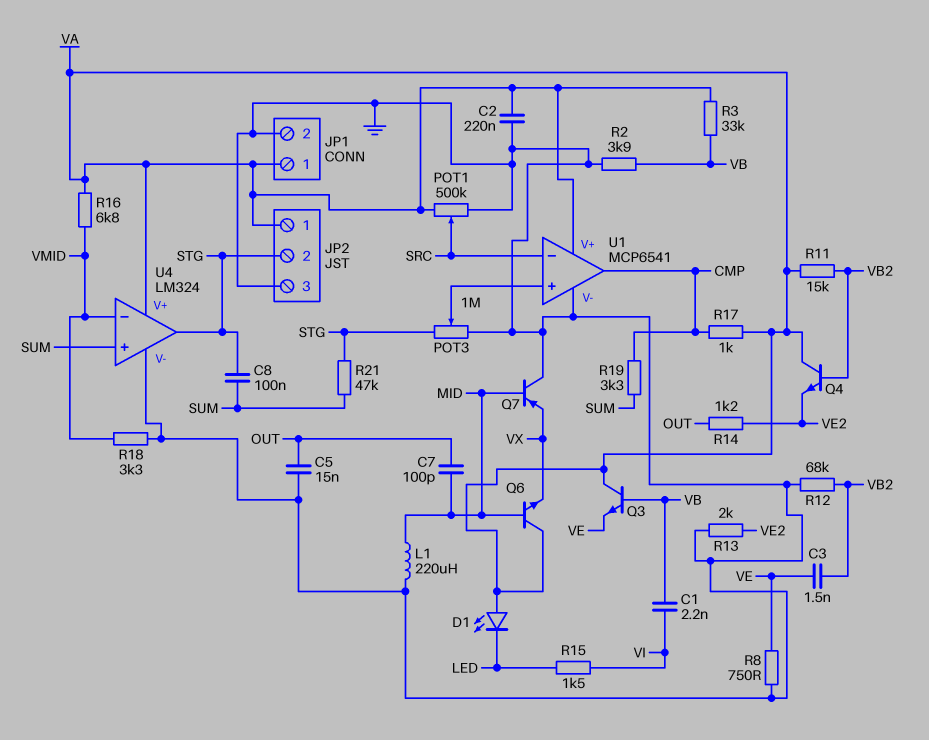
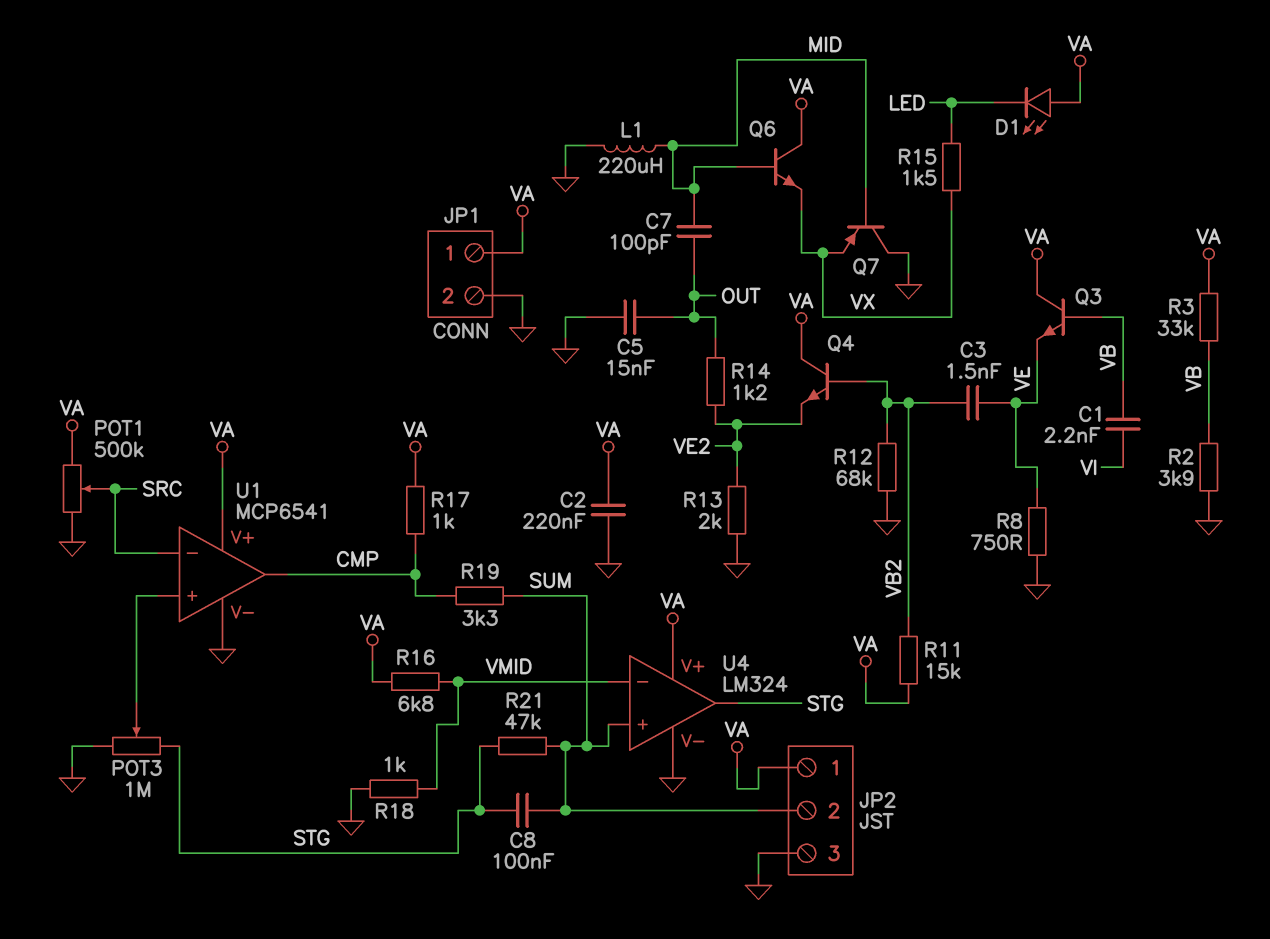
JP2 pin 2: STG -> SUM
R15: 1.5k (LED, VI) -> 1.5k (LED, VX)
R18: 3.3k (GND, VMID) -> 1k (GND, VMID)

